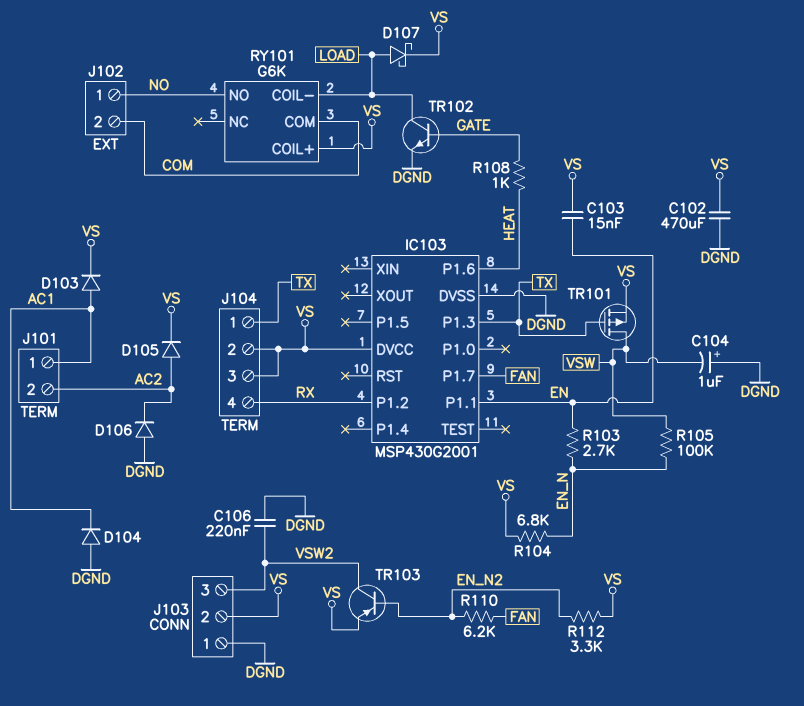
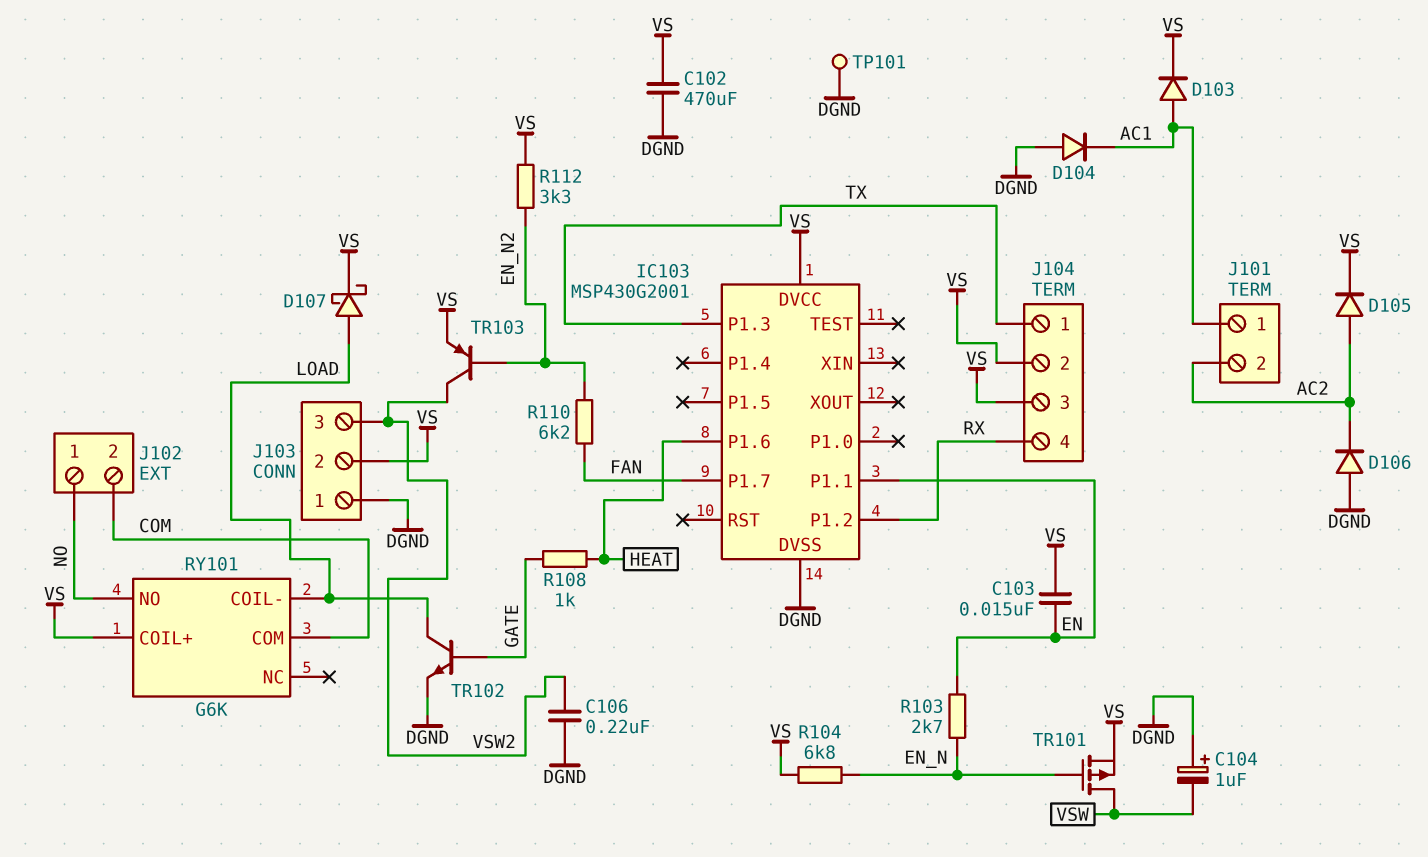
R105: 100k (EN_N, VSW) -> none
TP101: none -> test point (DGND)
TR101: PMOS (G TX, D VSW, S VS) -> PMOS (G EN_N, D VSW, S VS)

